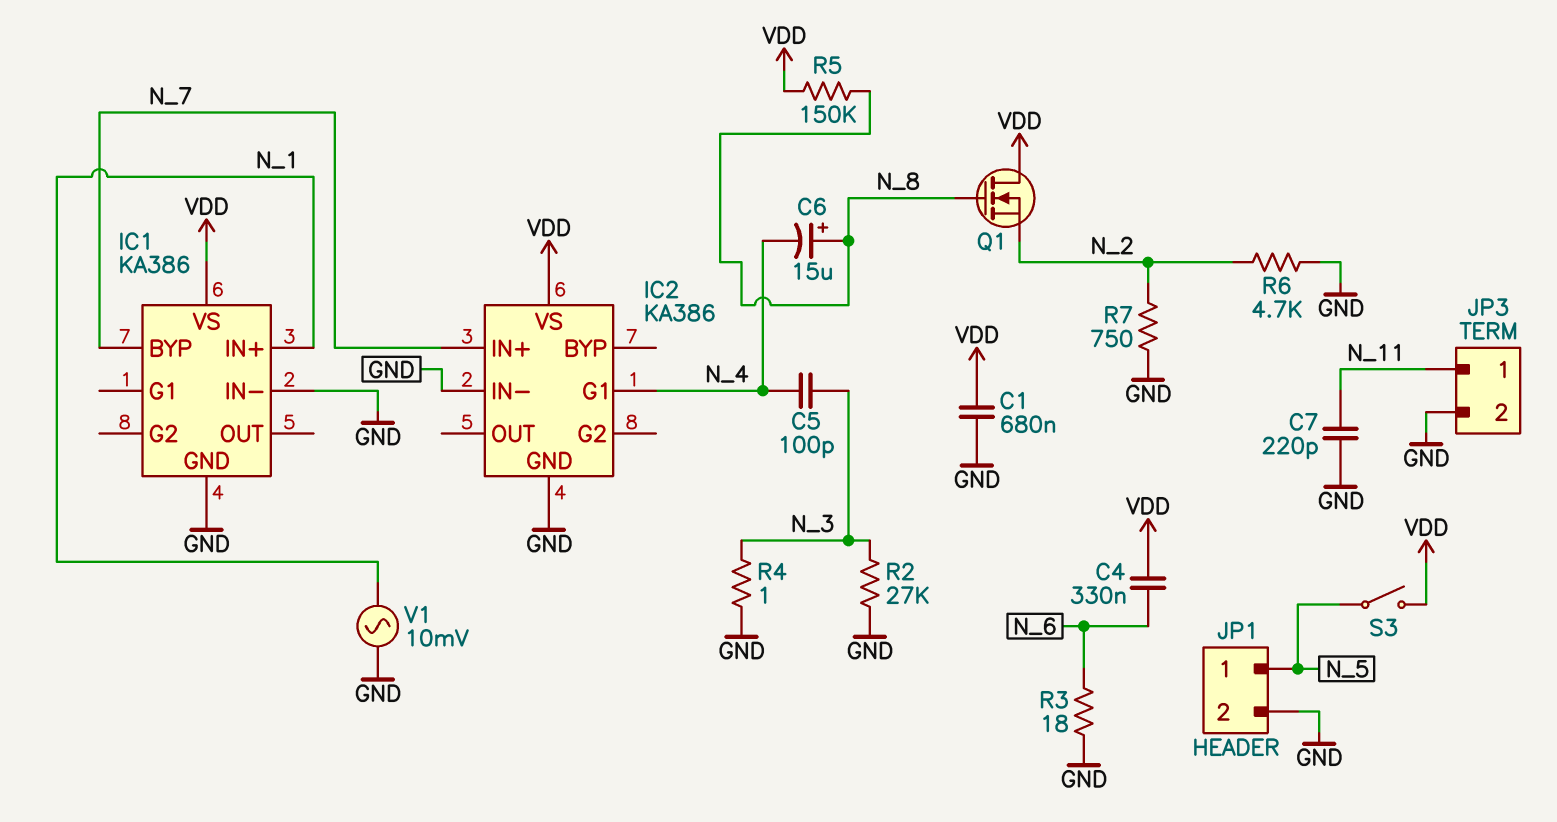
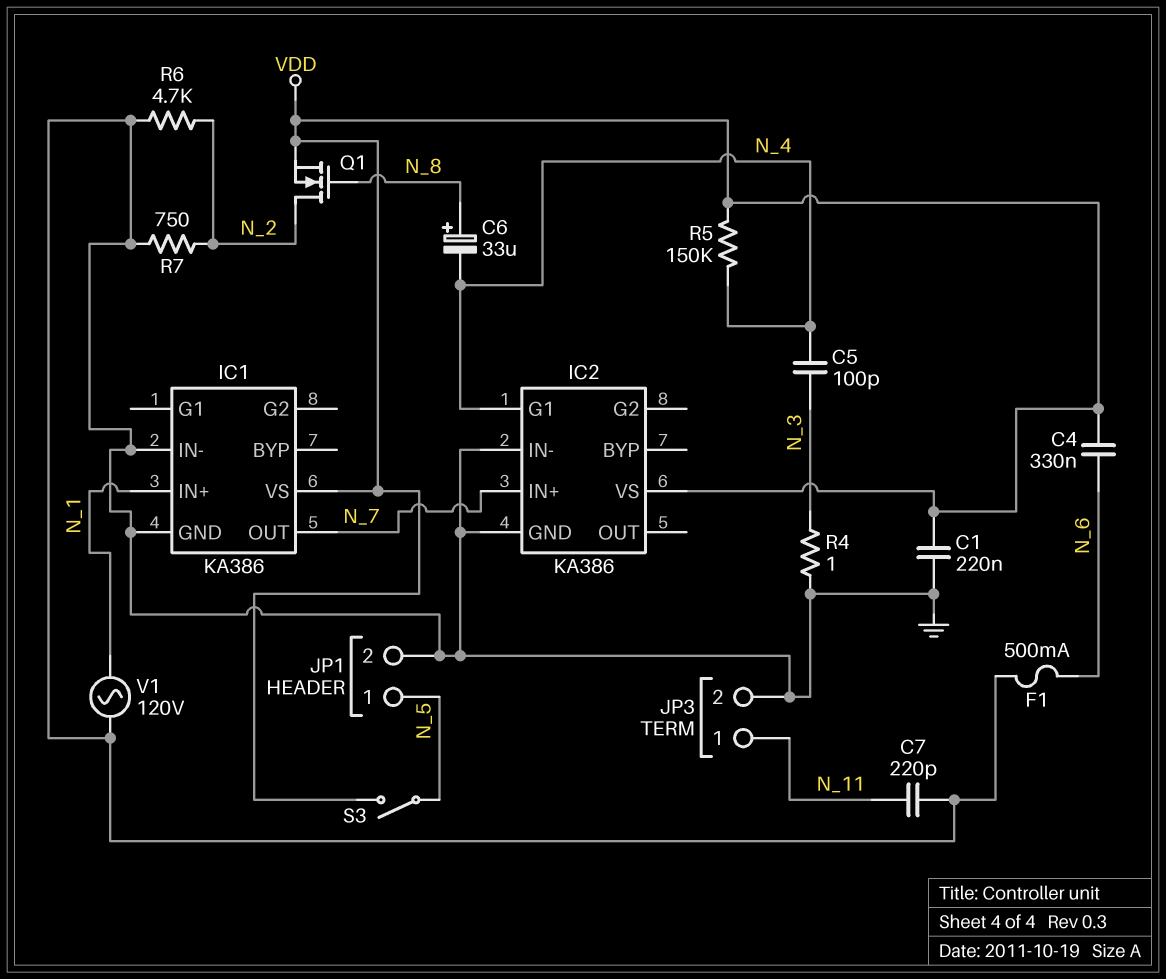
C1: 680nF (GND, VDD) -> 220nF (GND, VDD)
C6: 15uF (plus N_8, minus N_4) -> 33uF (plus N_8, minus N_4)
F1: none -> 500mA (GND, N_6)
IC1 pin BYP: N_7 -> none
IC1 pin OUT: none -> N_7
Q1: NMOS (G N_8, D VDD, S N_2) -> NMOS (G N_8, D N_2, S VDD)
R2: 27k (GND, N_3) -> none
R3: 18 (GND, N_6) -> none
R5: 150k (N_8, VDD) -> 150k (N_4, VDD)
V1: AC 10mV (GND, N_1) -> AC 120V (GND, N_1)

